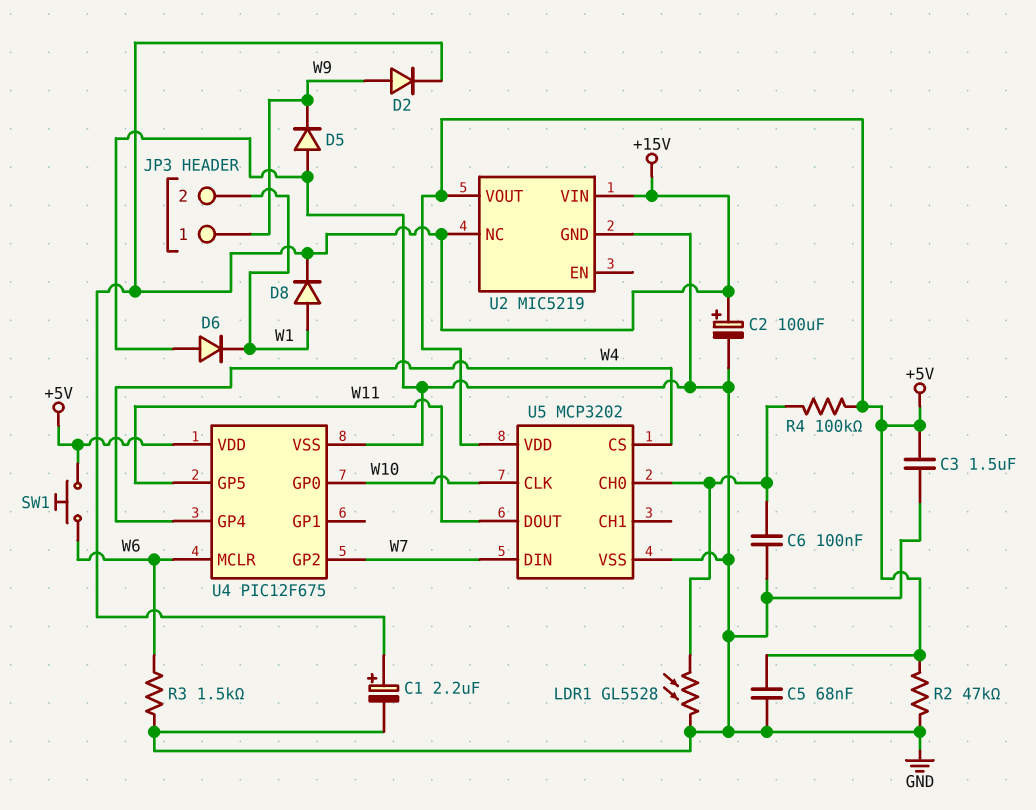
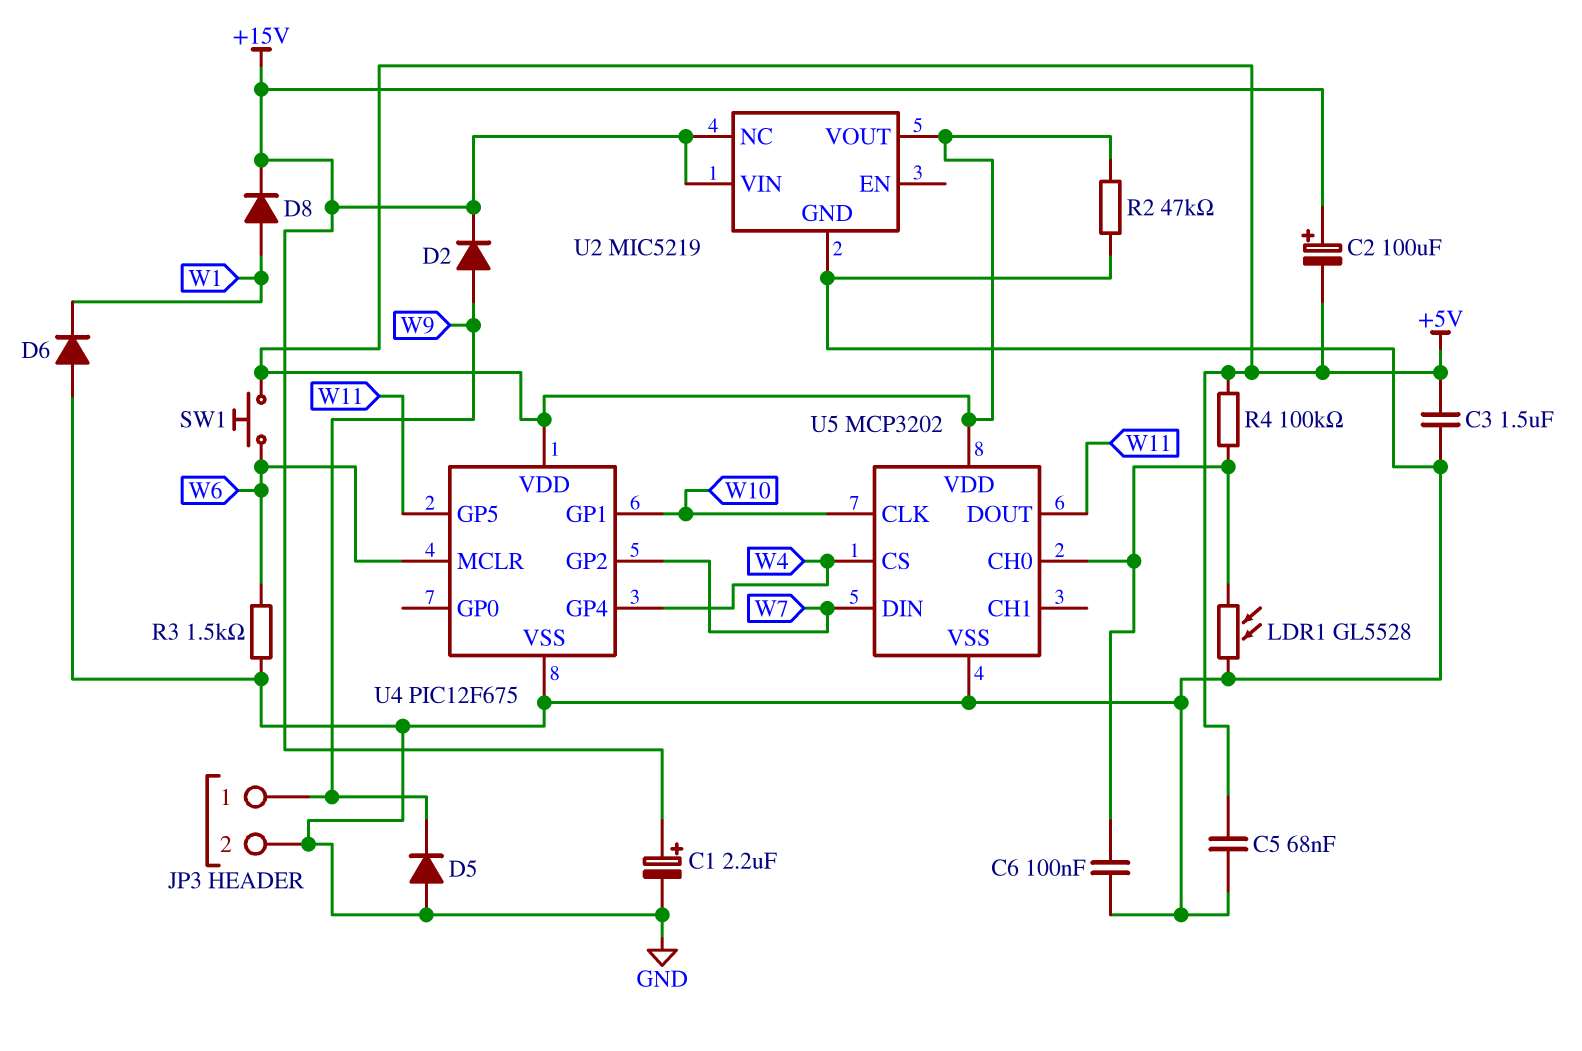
C2: 100uF (plus +15V, minus GND) -> 100uF (plus +15V, minus +5V)
JP3 pin 2: W1 -> GND
U4 pin GP0: W10 -> none
U4 pin GP1: none -> W10

